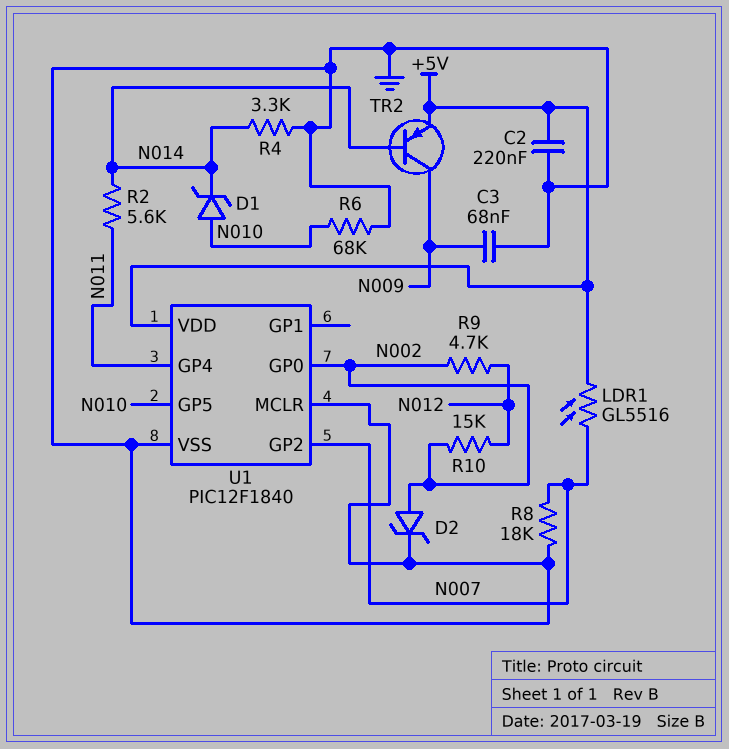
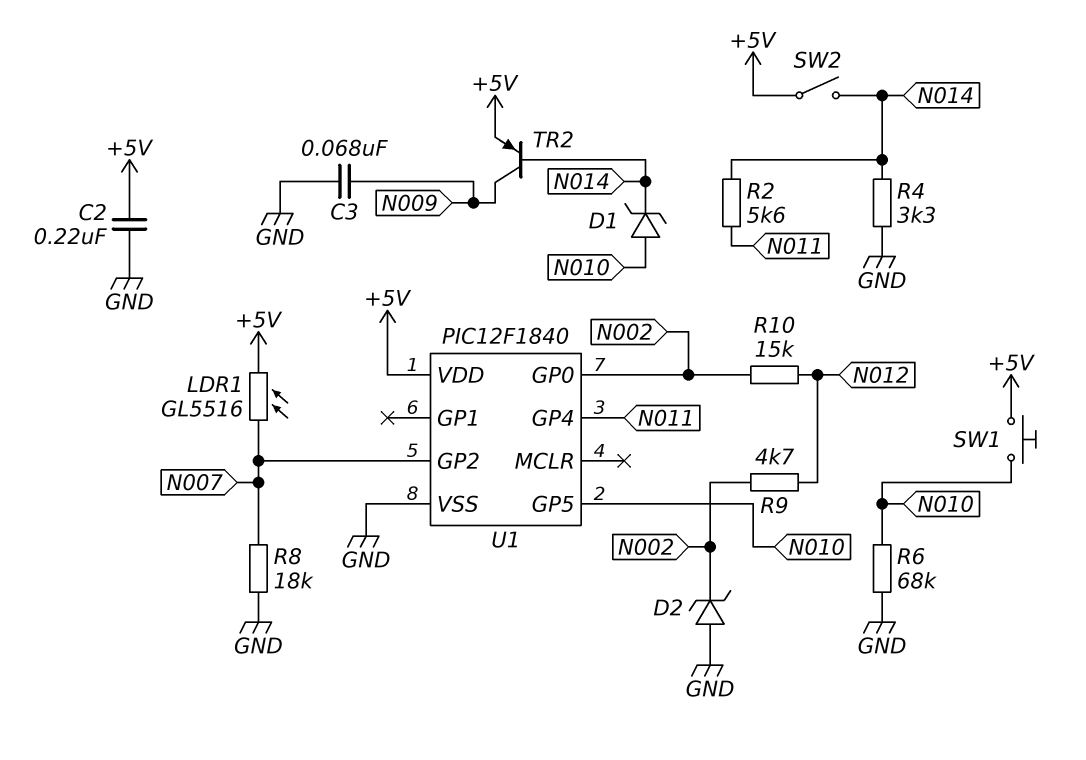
D2: zener (A N002, K GND) -> zener (A GND, K N002)
SW1: none -> button (+5V, N010)
SW2: none -> switch (+5V, N014)
U1 pin MCLR: GND -> none

